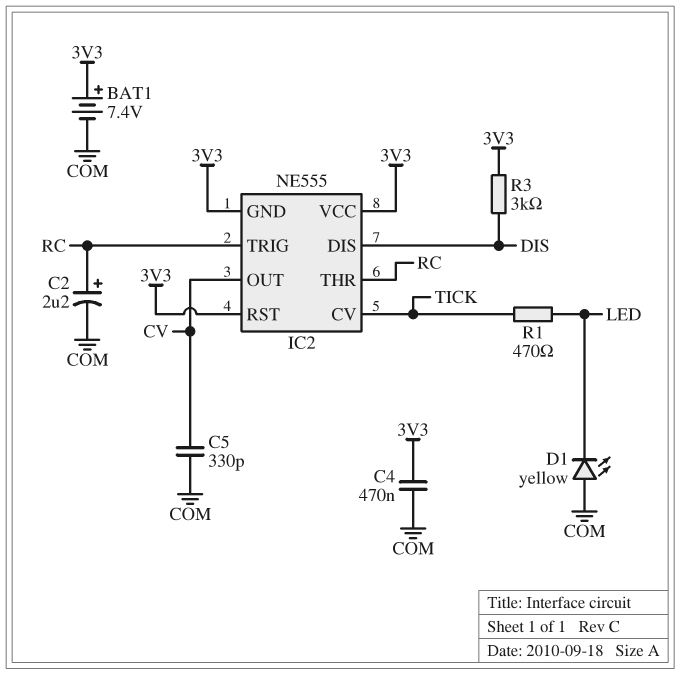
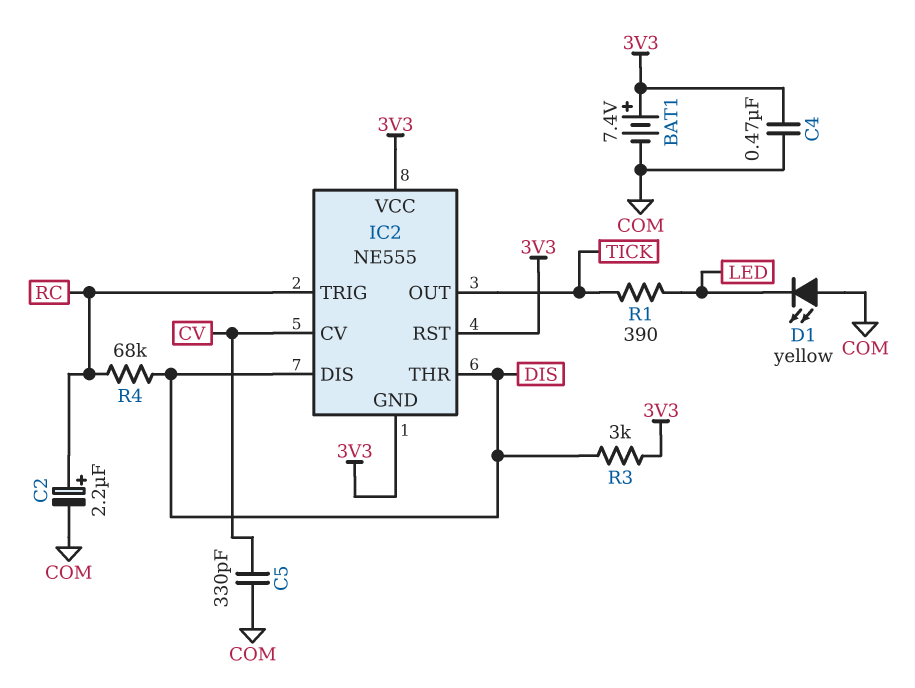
IC2 pin CV: TICK -> CV
IC2 pin OUT: CV -> TICK
IC2 pin THR: RC -> DIS
R1: 470 (LED, TICK) -> 390 (LED, TICK)
R4: none -> 68k (DIS, RC)

